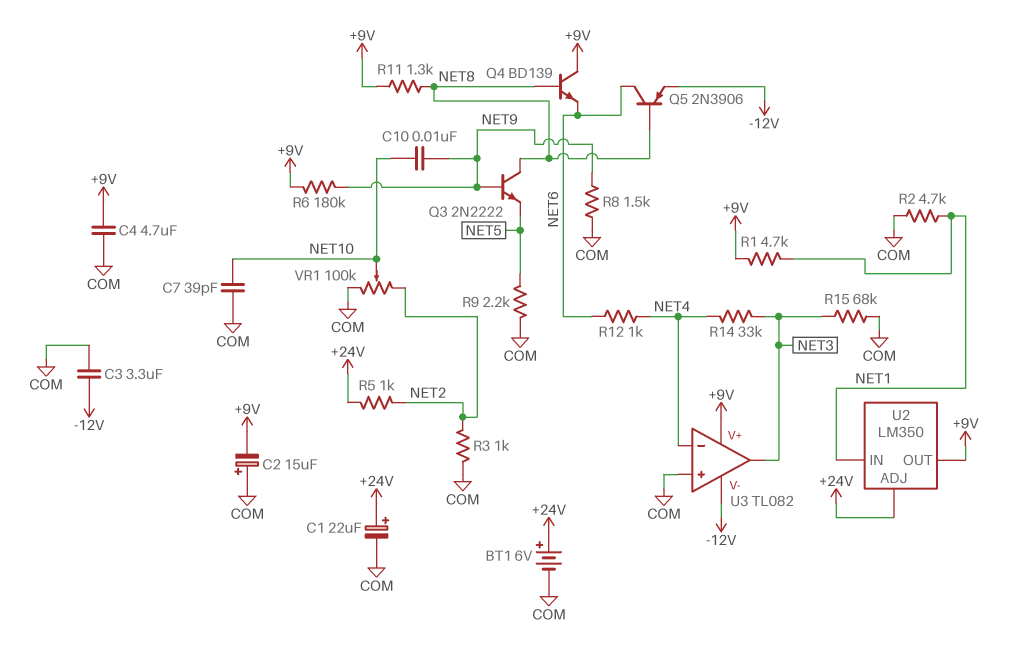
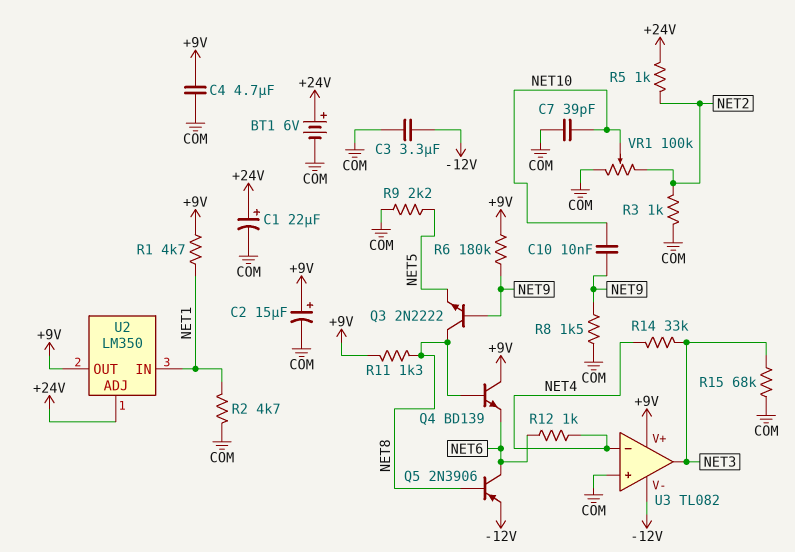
C2: 15uF (plus COM, minus +9V) -> 15uF (plus +9V, minus COM)

